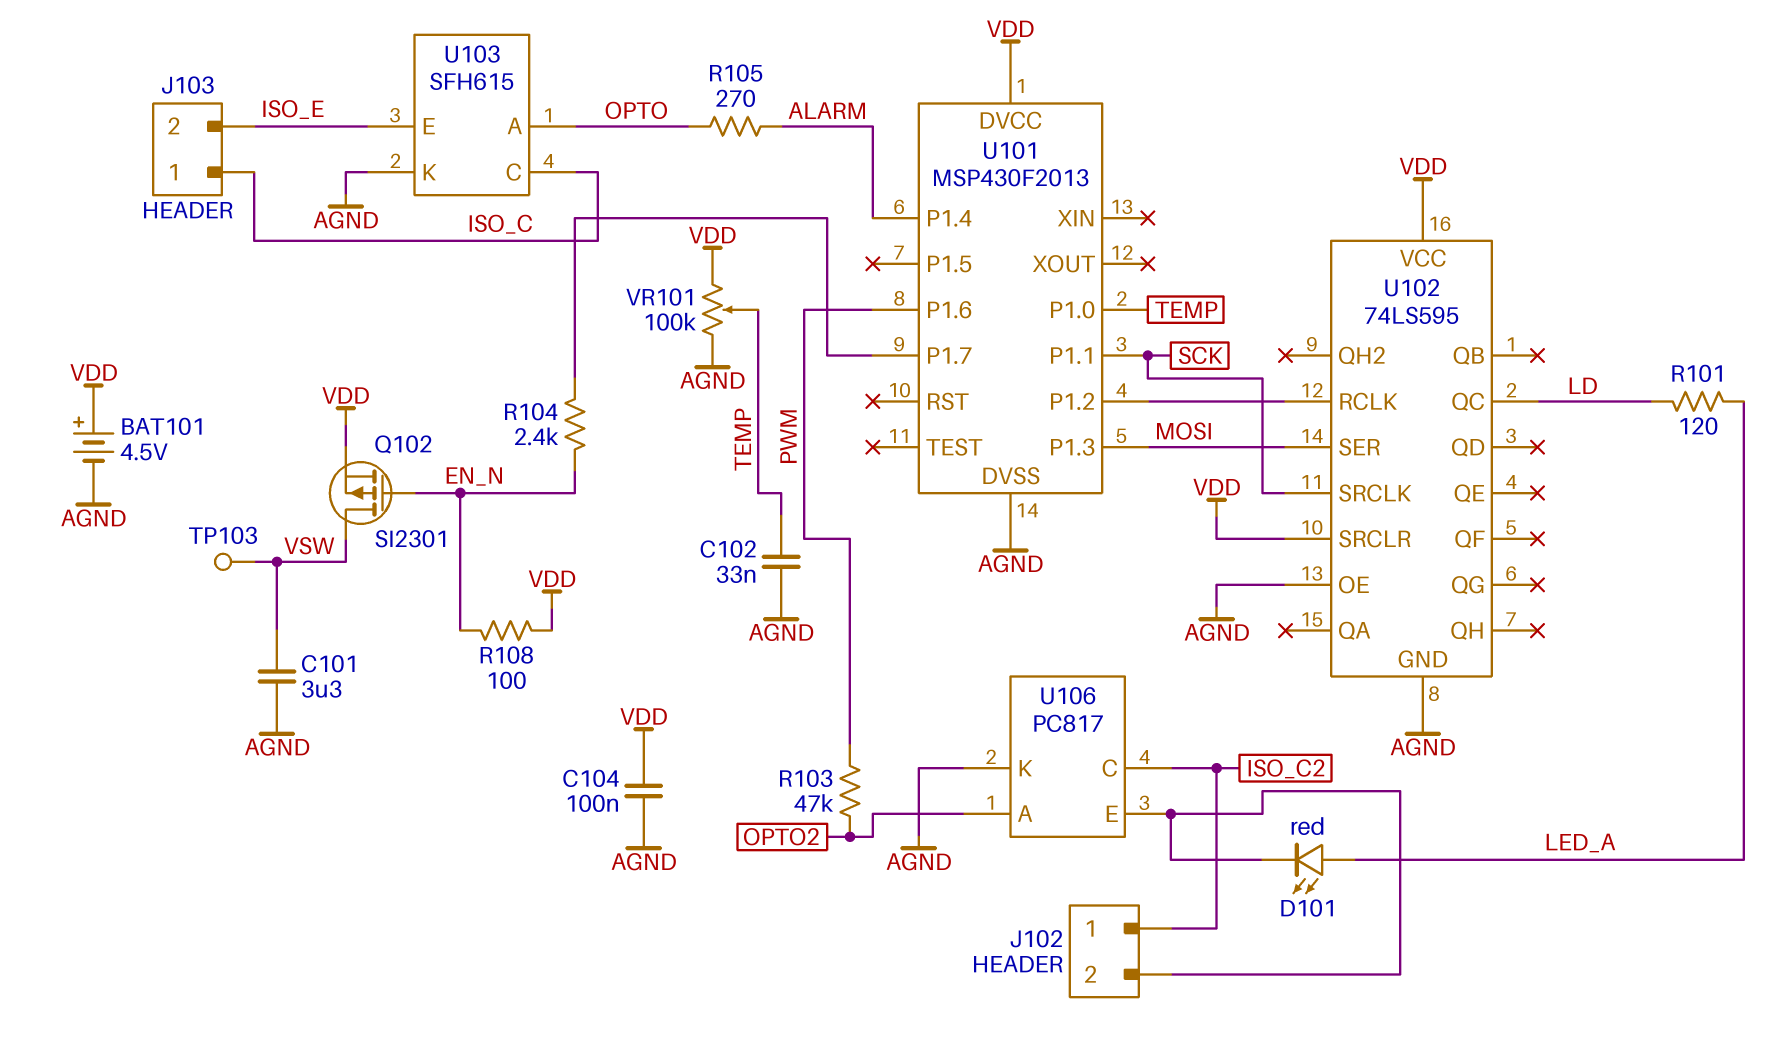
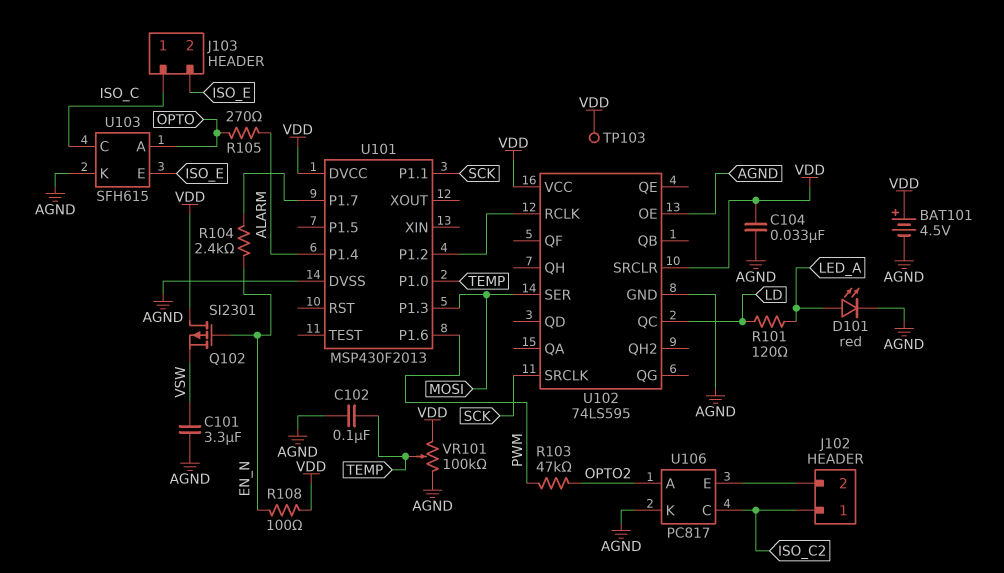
C102: 33nF (AGND, TEMP) -> 100nF (AGND, TEMP)
C104: 100nF (AGND, VDD) -> 33nF (AGND, VDD)
D101: LED red (A LED_A, K J102/2) -> LED red (A LED_A, K AGND)
Q102: PMOS SI2301 (G EN_N, D VSW, S VDD) -> PMOS SI2301 (G EN_N, D VDD, S VSW)
TP103: test point (VSW) -> test point (VDD)

